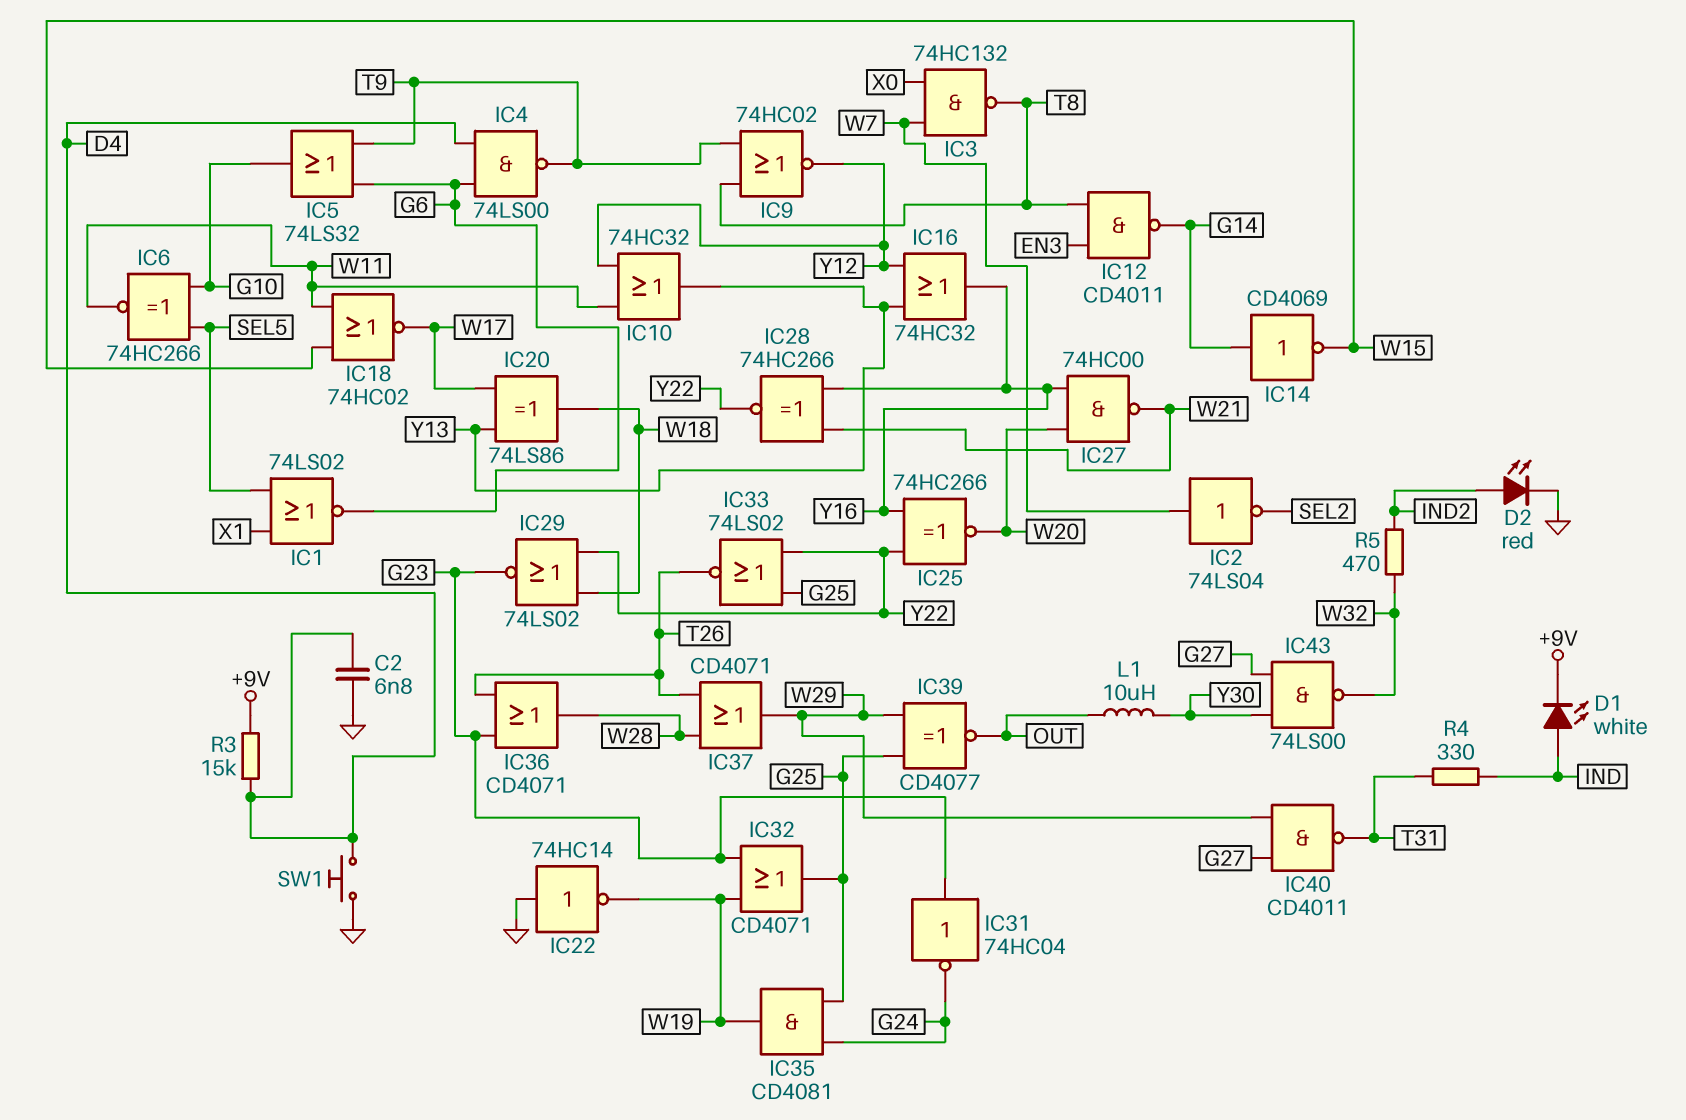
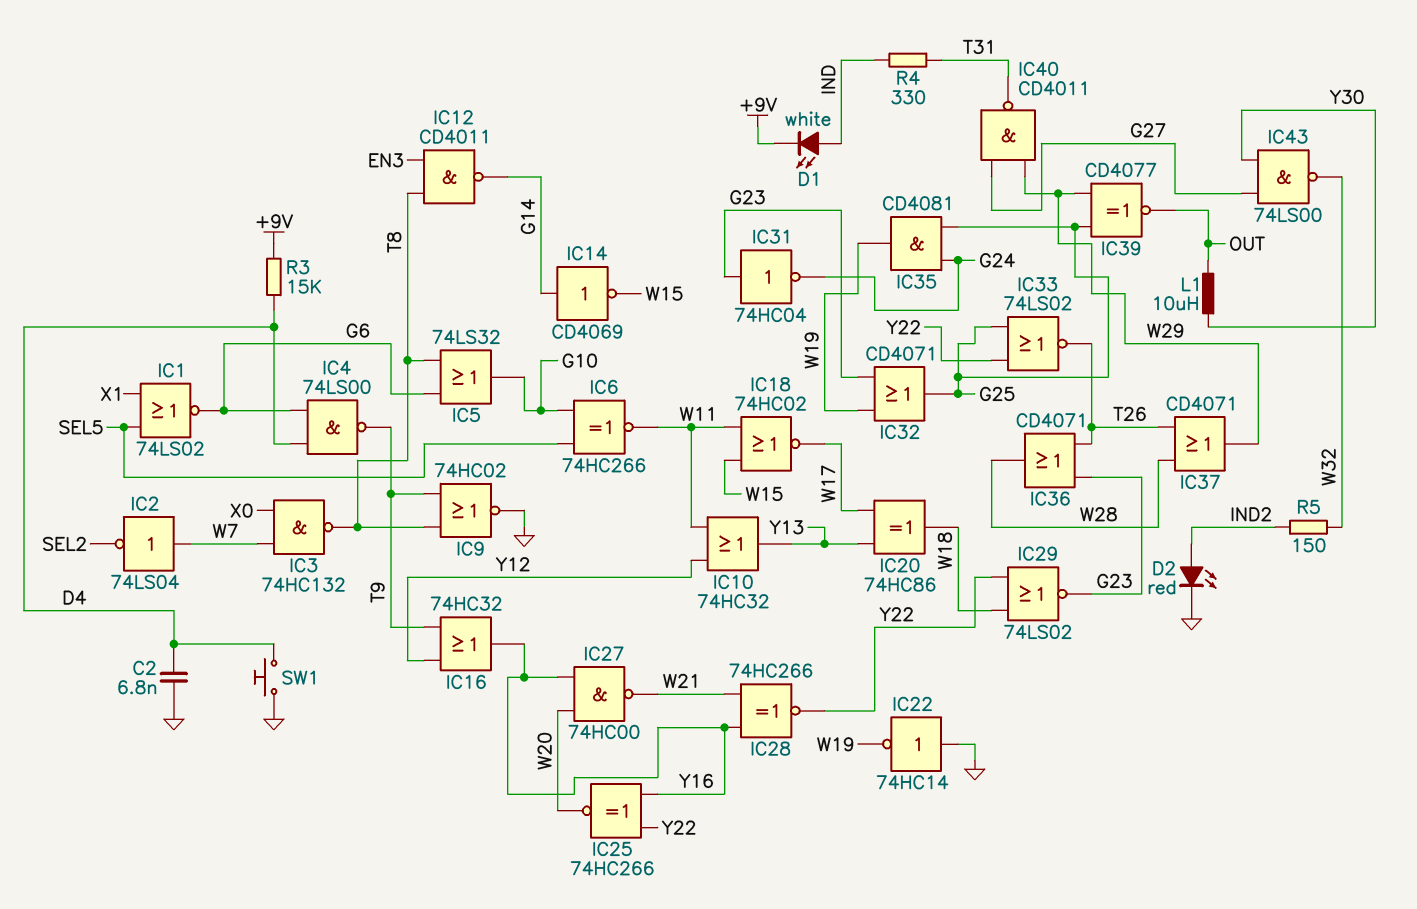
IC5: OR 74LS32 (in G6, in T9, out G10) -> OR 74LS32 (in G6, in T8, out G10)
IC9: NOR 74HC02 (in T8, in T9, out Y12) -> NOR 74HC02 (in T8, in T9, out GND)
IC16: OR 74HC32 (in Y12, in Y13, out Y16) -> OR 74HC32 (in T9, in Y12, out Y16)
IC20: XOR 74LS86 (in W17, in Y13, out W18) -> XOR 74HC86 (in W17, in Y13, out W18)
R5: 470 (IND2, W32) -> 150 (IND2, W32)

